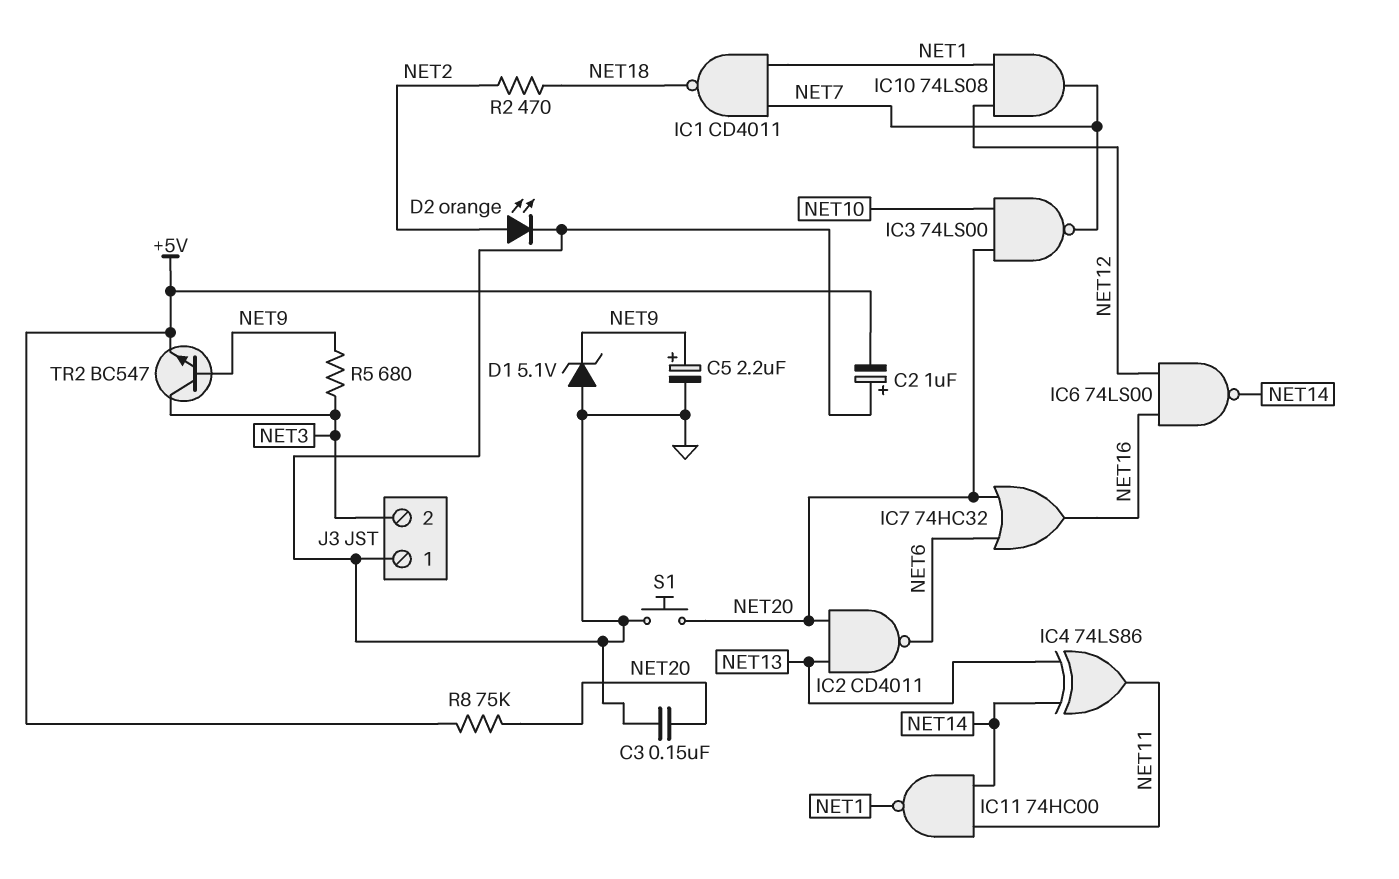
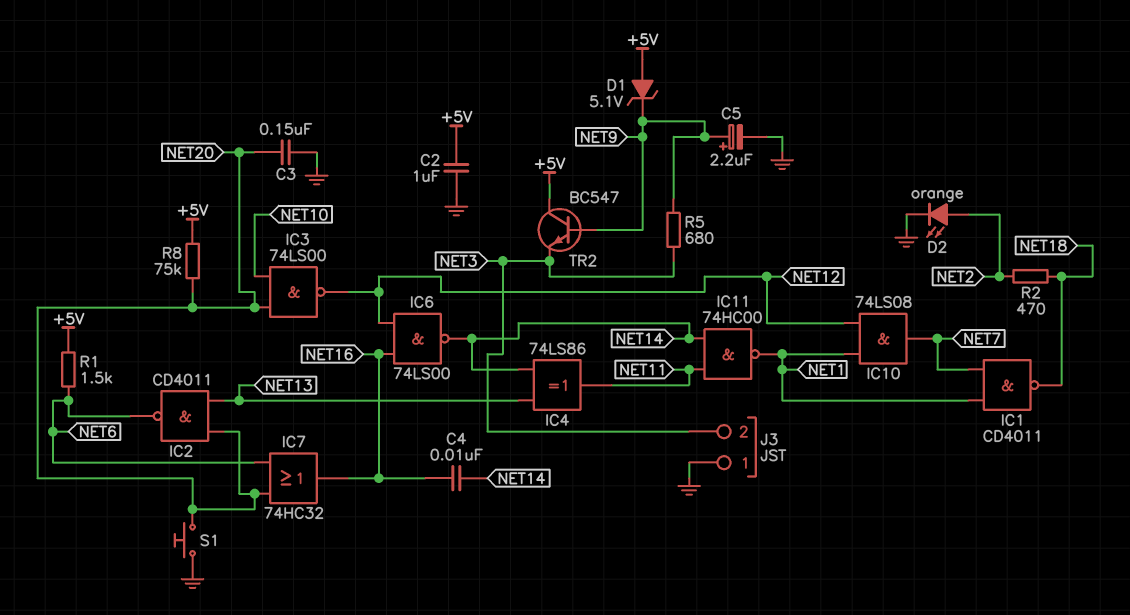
C2: 1uF (plus GND, minus +5V) -> 1uF (+5V, GND)
C4: none -> 10nF (NET14, NET16)
D1: zener 5.1V (A GND, K NET9) -> zener 5.1V (A +5V, K NET9)
IC3: NAND 74LS00 (in NET10, in NET20, out NET7) -> NAND 74LS00 (in NET10, in NET20, out NET12)
R1: none -> 1.5k (+5V, NET6)
TR2: NPN BC547 (B NET9, C NET3, E +5V) -> NPN BC547 (B NET9, C +5V, E NET3)

